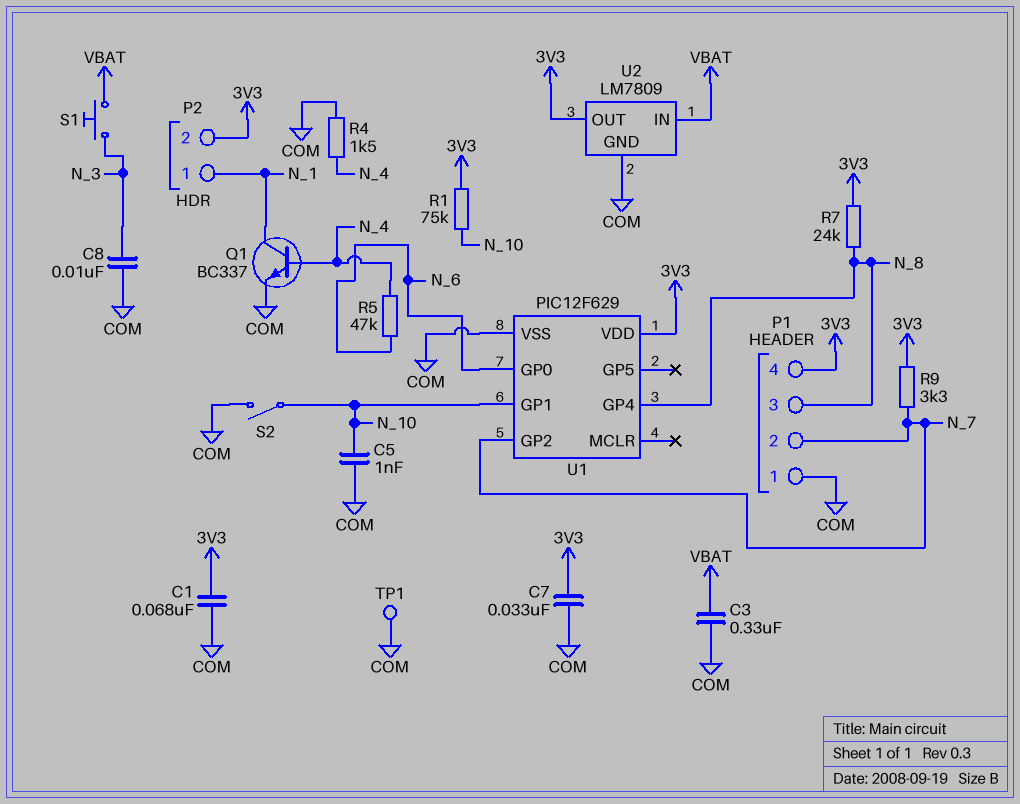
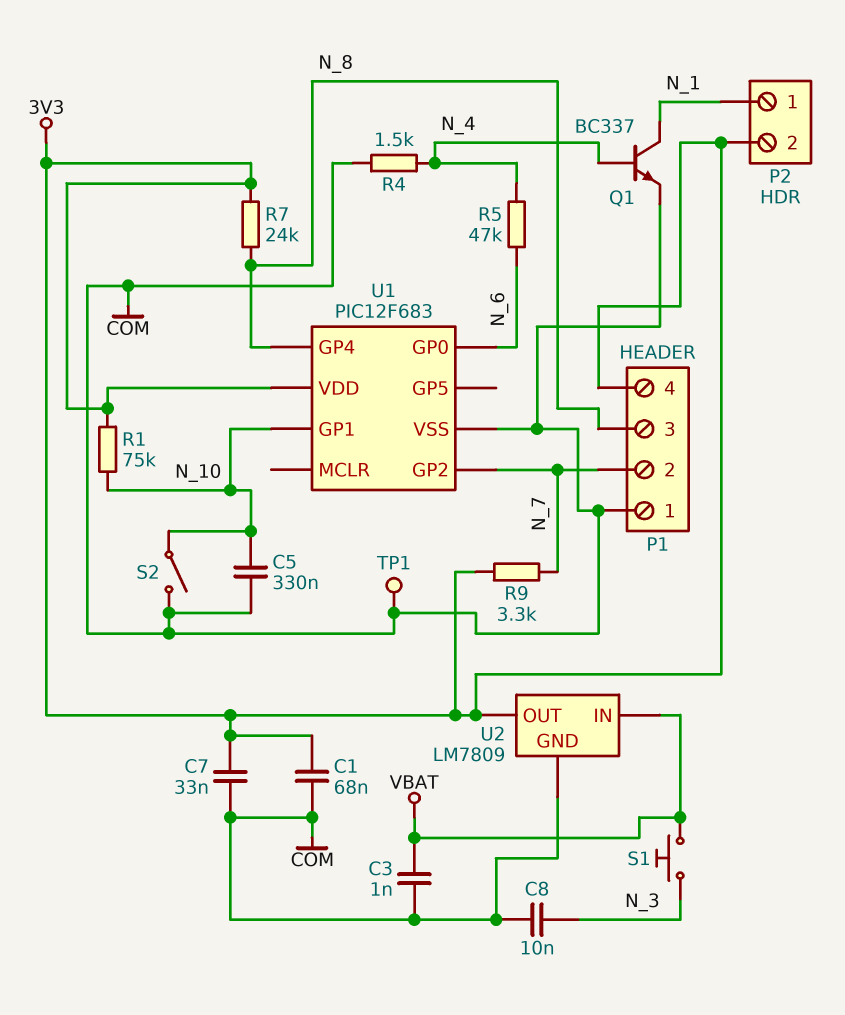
C3: 330nF (COM, VBAT) -> 1nF (COM, VBAT)
C5: 1nF (COM, N_10) -> 330nF (COM, N_10)
U1: PIC12F629 -> PIC12F683

